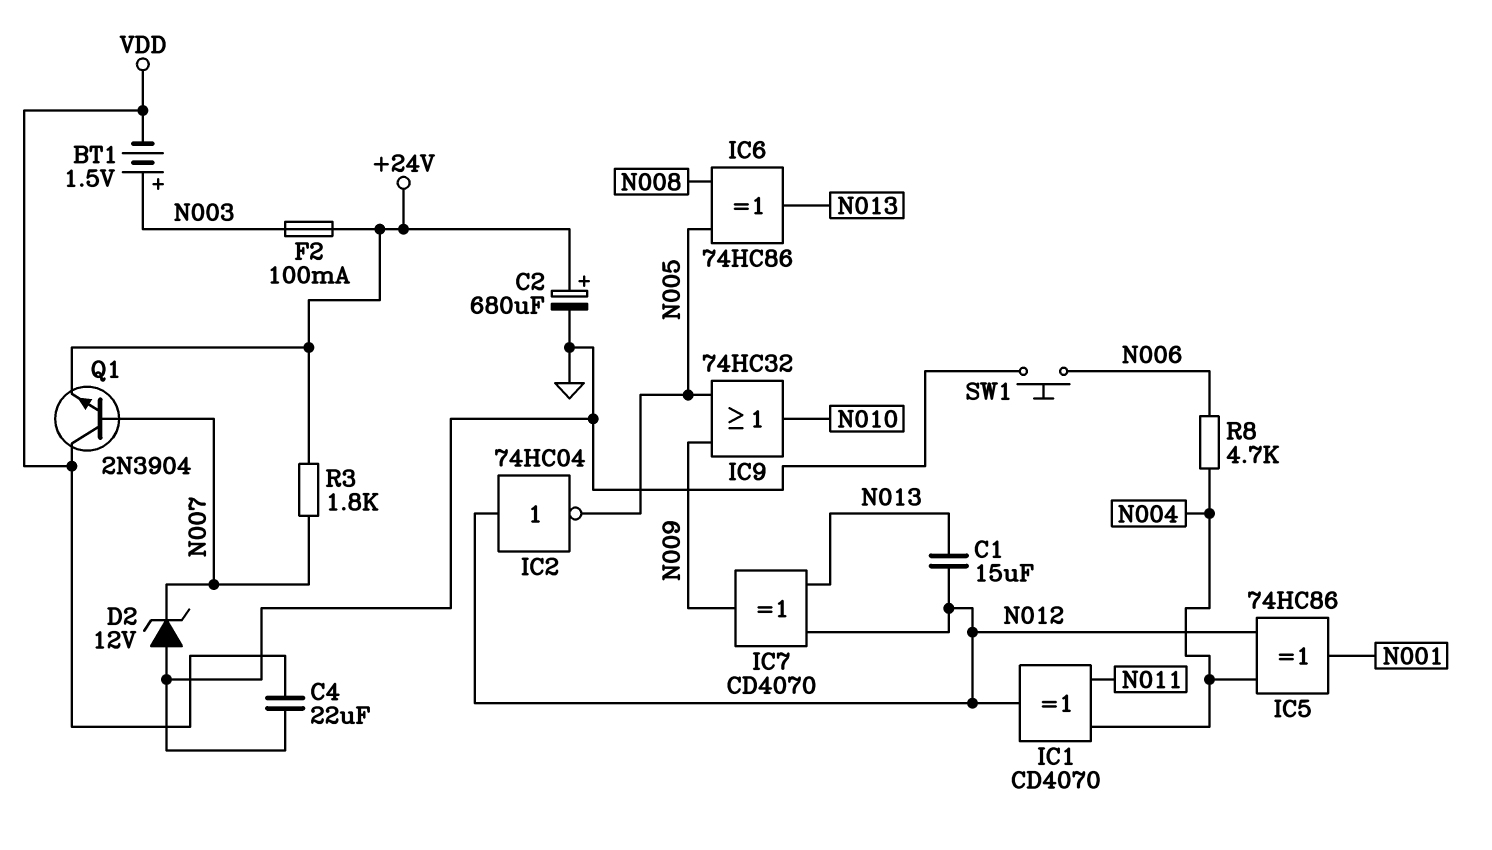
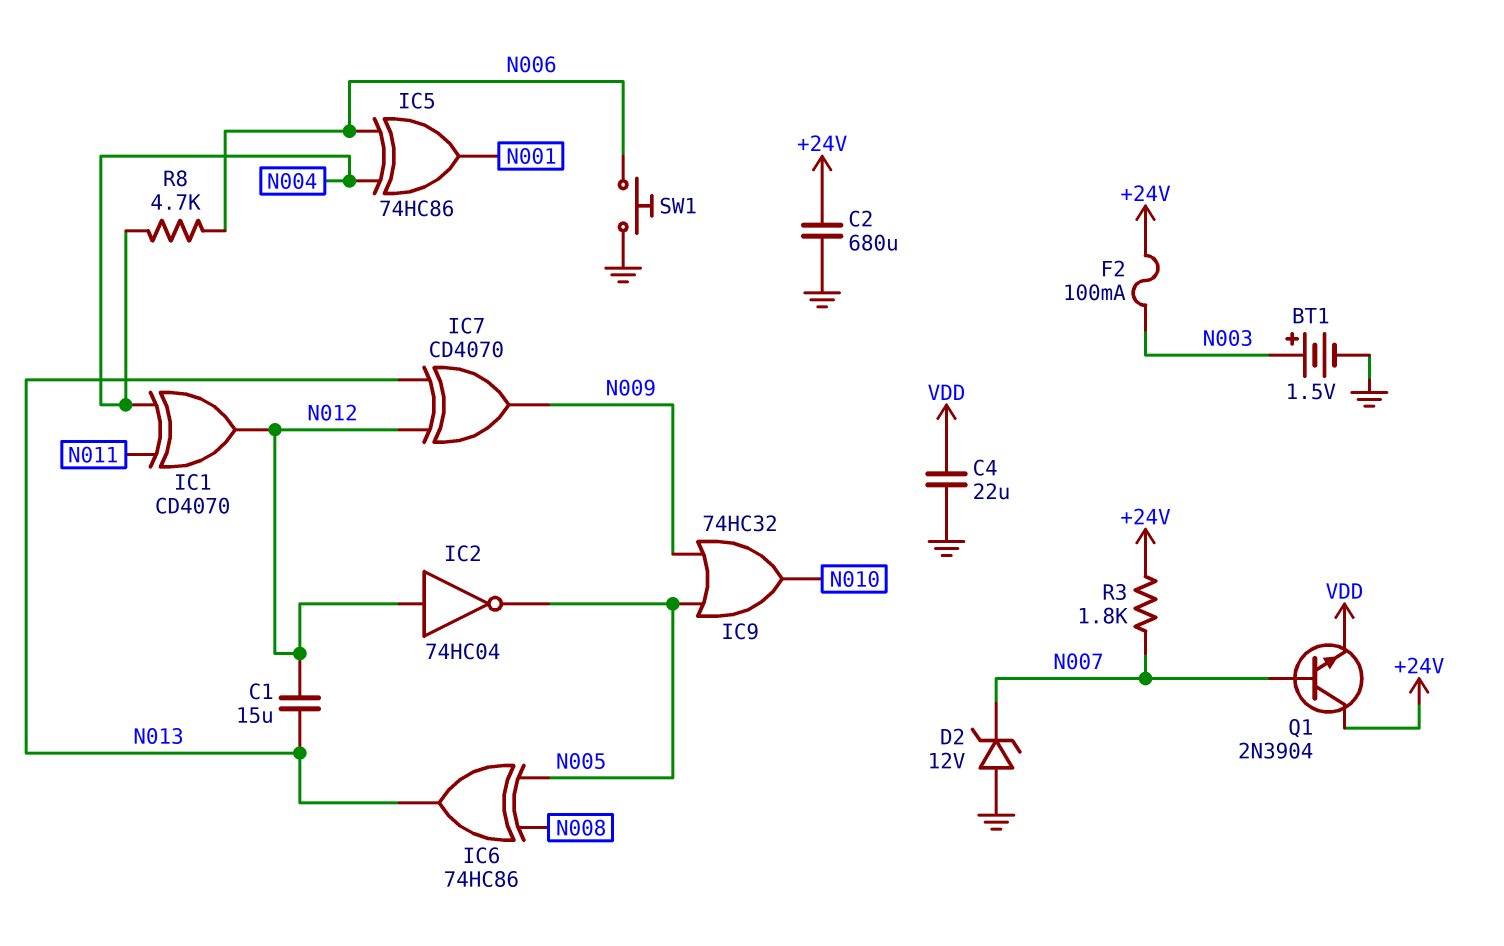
BT1: 1.5V (plus N003, minus VDD) -> 1.5V (plus N003, minus GND)
C2: 680uF (plus +24V, minus GND) -> 680uF (+24V, GND)
IC5: XOR 74HC86 (in N004, in N012, out N001) -> XOR 74HC86 (in N004, in N006, out N001)
Q1: NPN 2N3904 (B N007, C VDD, E +24V) -> NPN 2N3904 (B N007, C +24V, E VDD)

